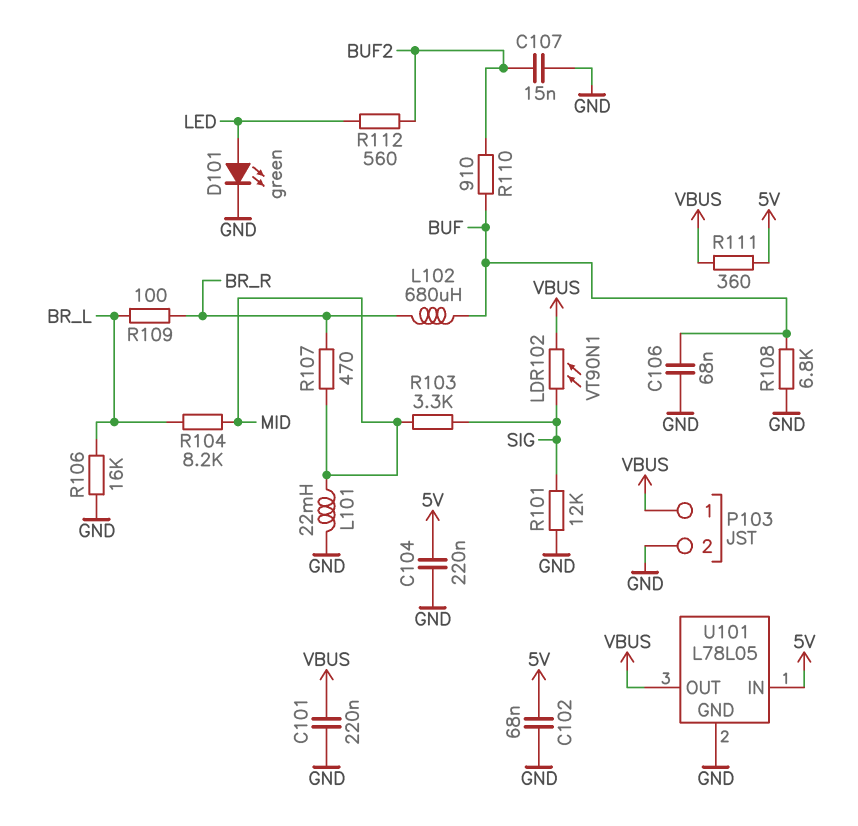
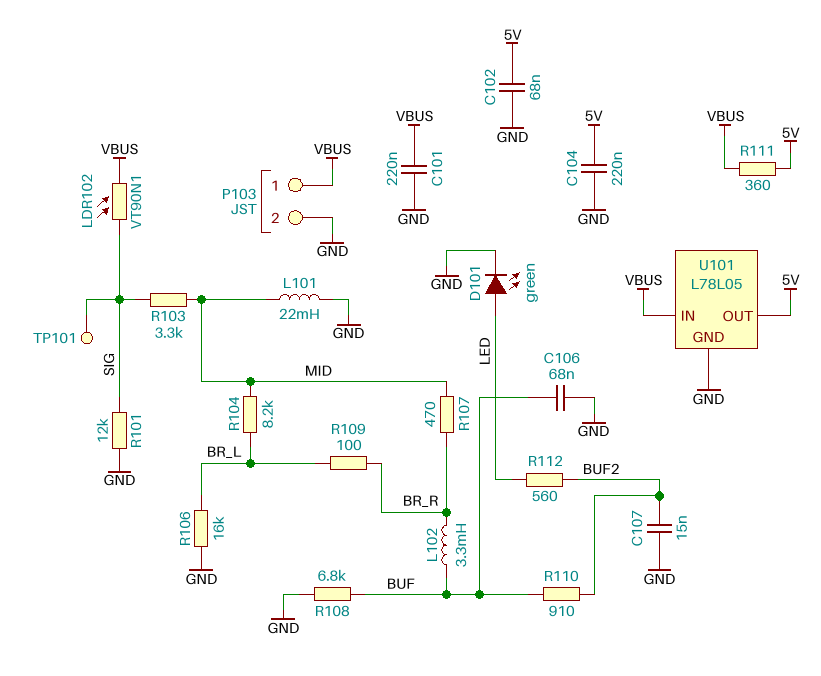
L102: 680uH (BR_R, BUF) -> 3.3mH (BR_R, BUF)
TP101: none -> test point (SIG)
U101 pin IN: 5V -> VBUS
U101 pin OUT: VBUS -> 5V

